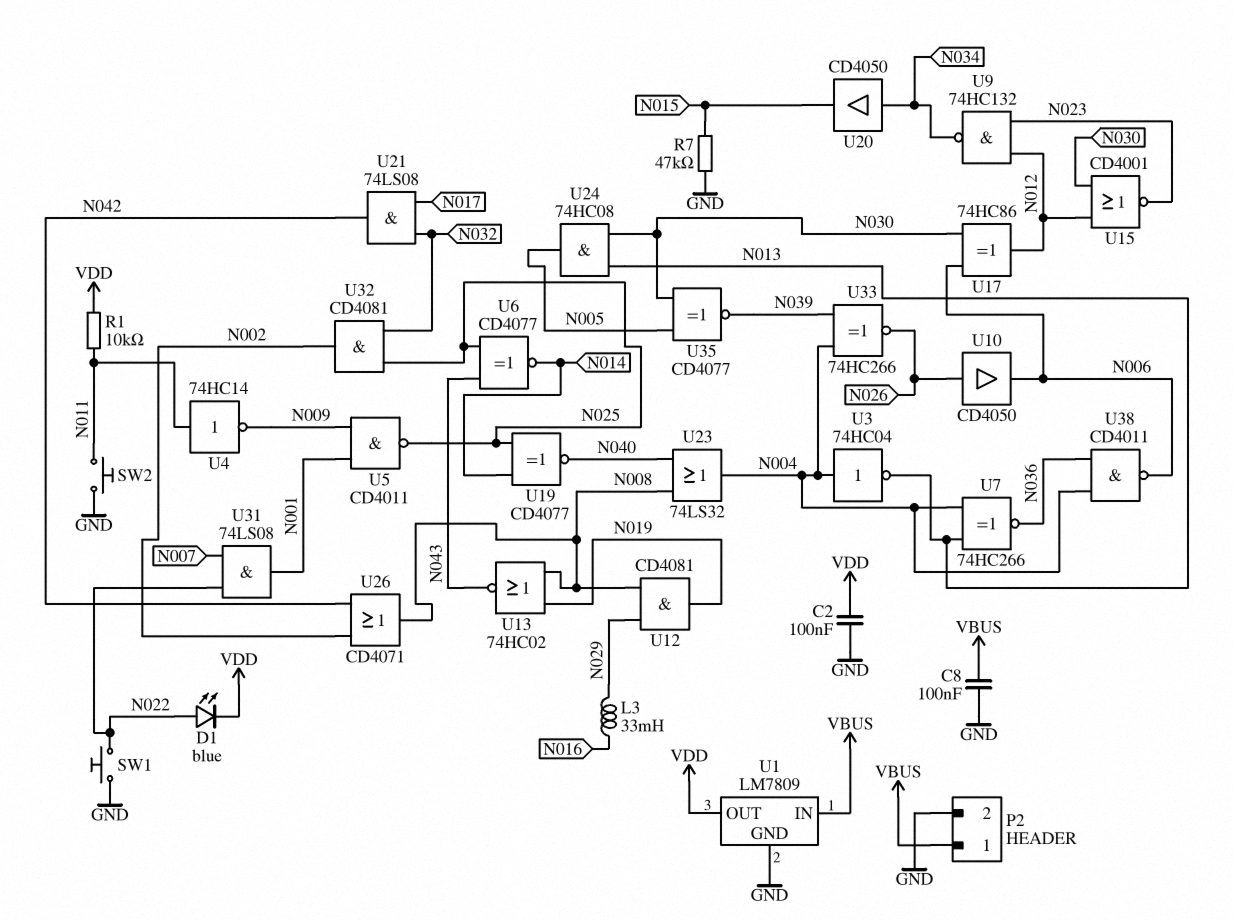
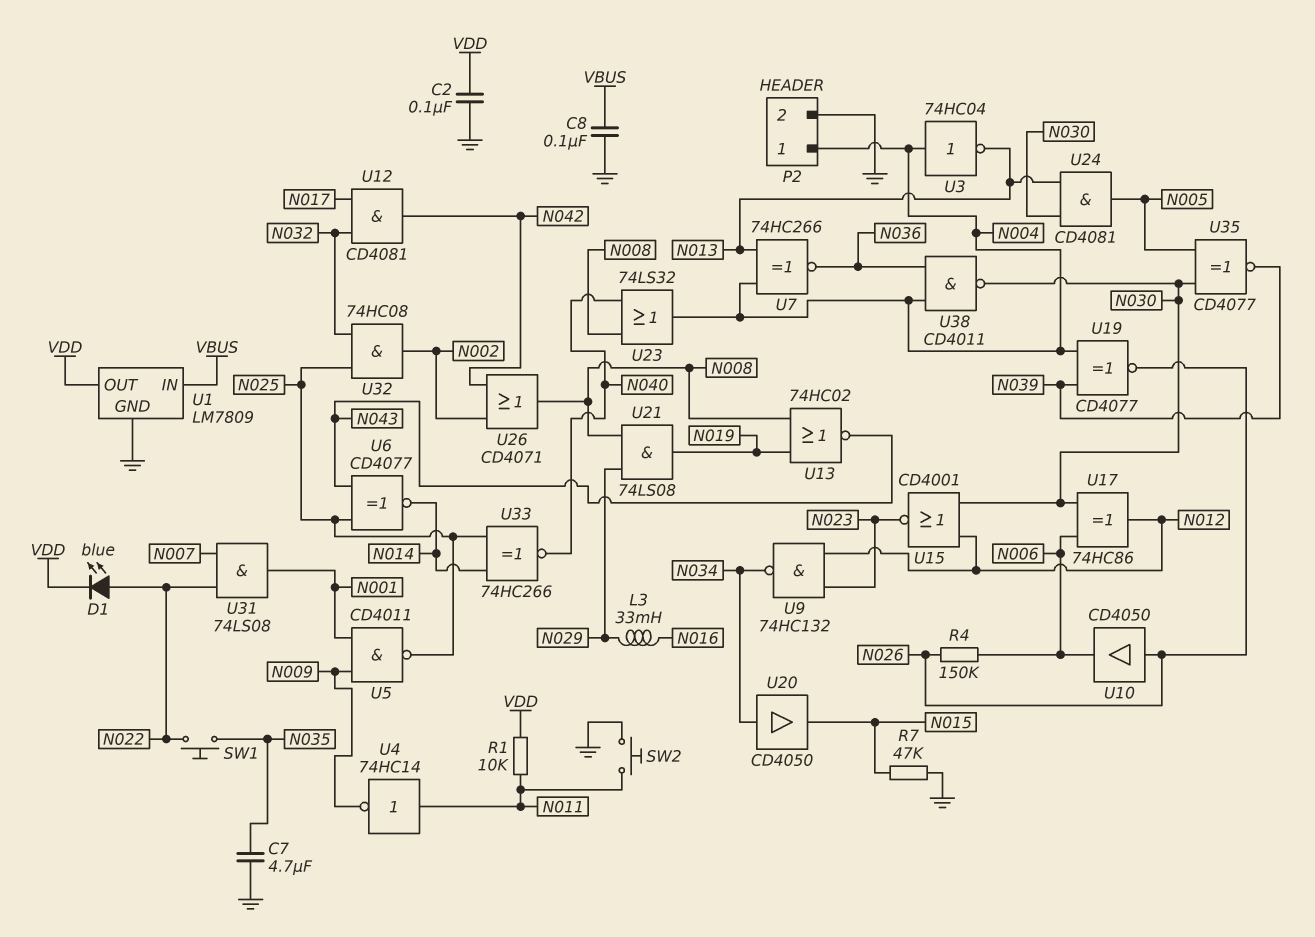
C7: none -> 4.7uF (GND, N035)
P2 pin 1: VBUS -> N004
R4: none -> 150k (N006, N026)
SW1: button (GND, N022) -> button (N022, N035)
U12: AND CD4081 (in N008, in N029, out N019) -> AND CD4081 (in N017, in N032, out N042)
U19: XNOR CD4077 (in N014, in N025, out N040) -> XNOR CD4077 (in N004, in N039, out N026)
U21: AND 74LS08 (in N017, in N032, out N042) -> AND 74LS08 (in N008, in N029, out N019)
U24: AND 74HC08 (in N013, in N030, out N005) -> AND CD4081 (in N013, in N030, out N005)
U32: AND CD4081 (in N025, in N032, out N002) -> AND 74HC08 (in N025, in N032, out N002)
U33: XNOR 74HC266 (in N004, in N039, out N026) -> XNOR 74HC266 (in N014, in N025, out N040)
U38: NAND CD4011 (in N004, in N036, out N006) -> NAND CD4011 (in N004, in N036, out N030)

